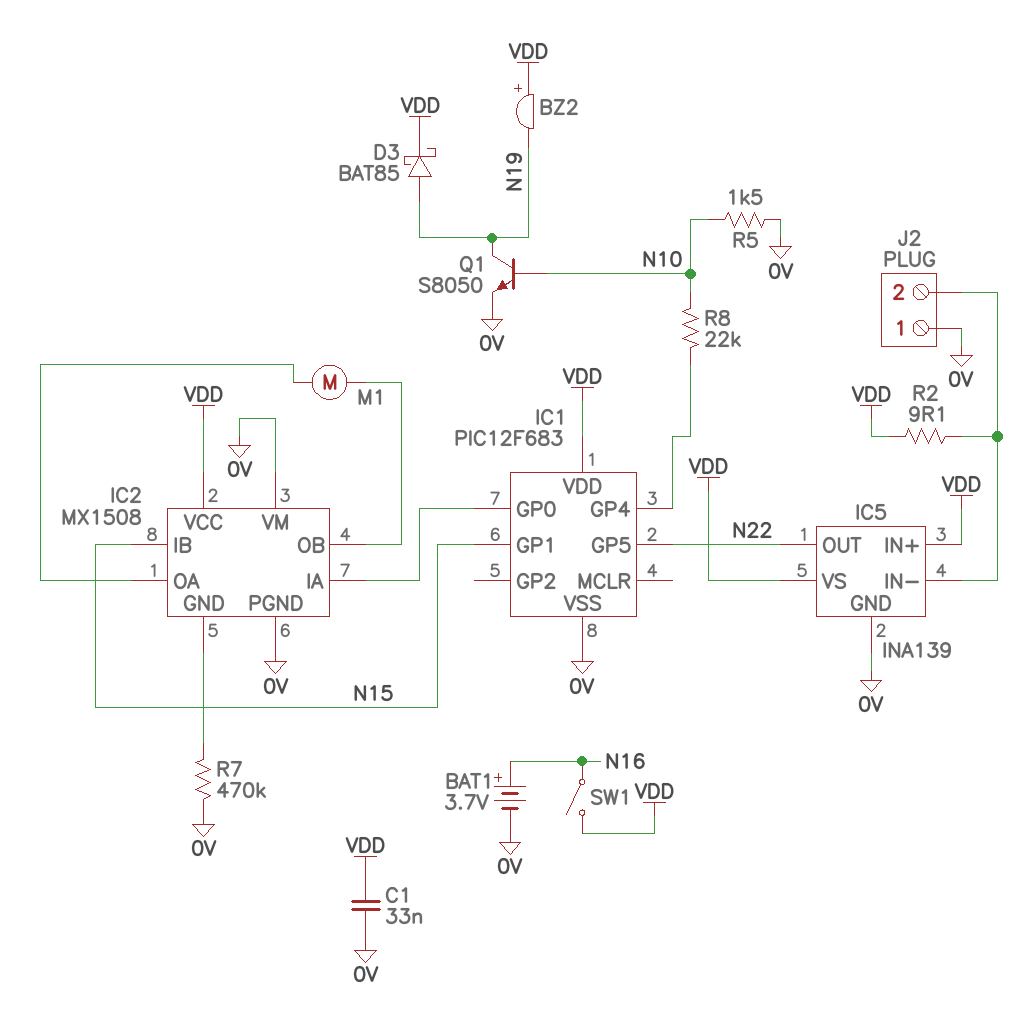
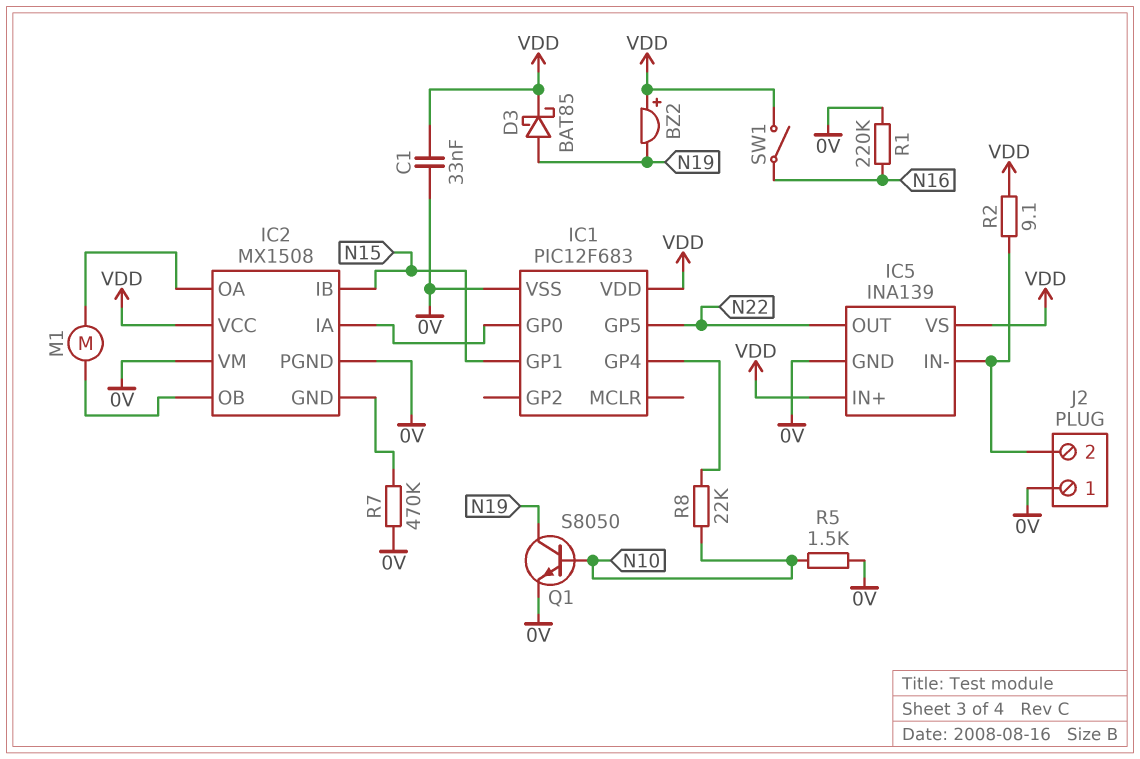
BAT1: 3.7V (plus N16, minus 0V) -> none
R1: none -> 220k (0V, N16)

